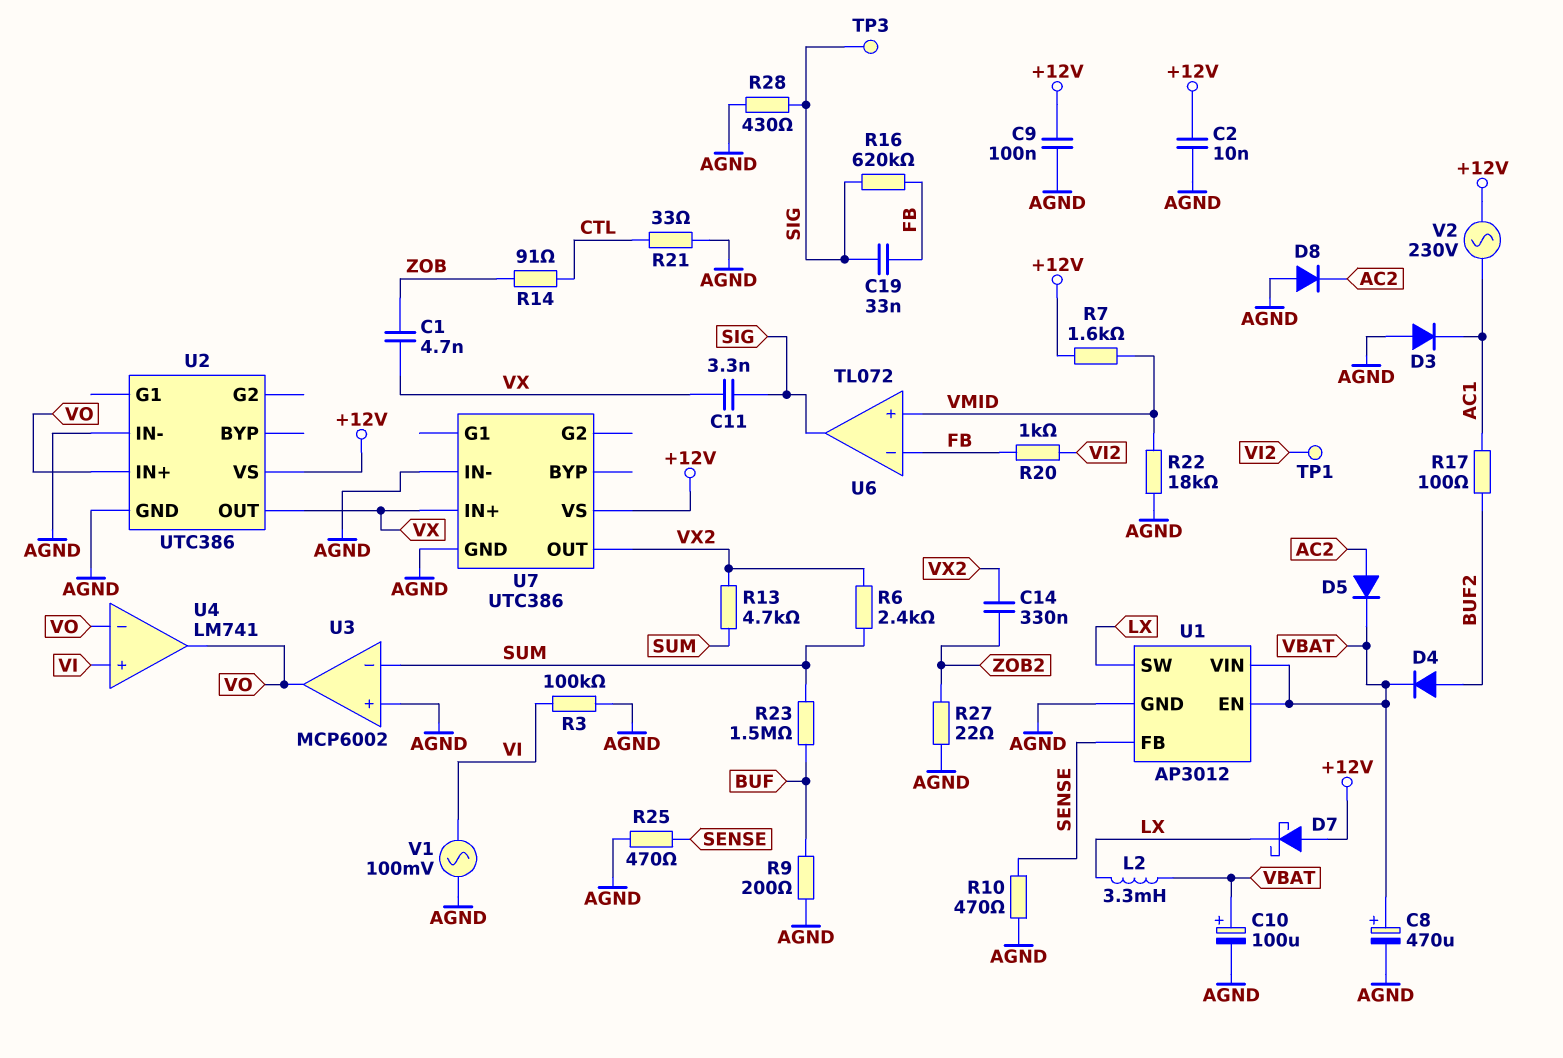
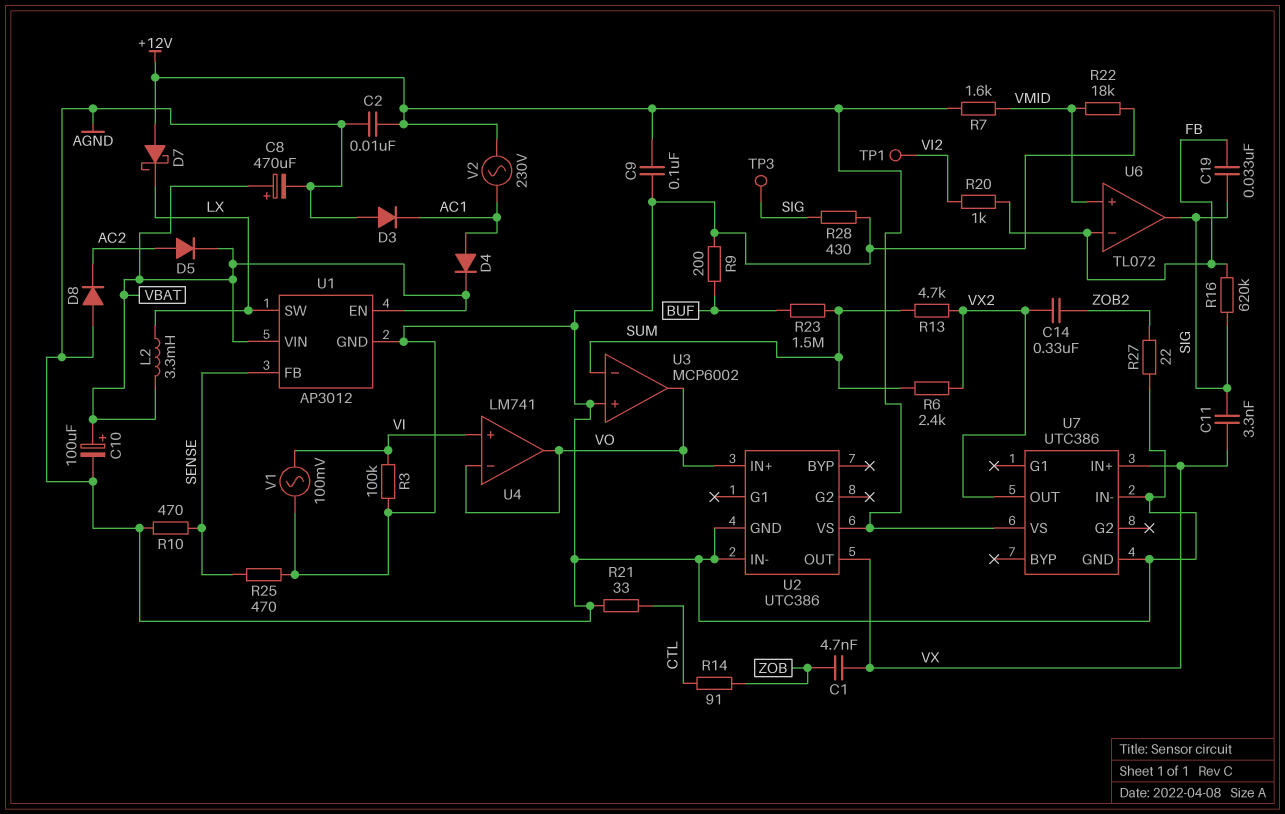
D4: diode (A BUF2, K VBAT) -> diode (A AC1, K VBAT)
R17: 100 (AC1, BUF2) -> none

